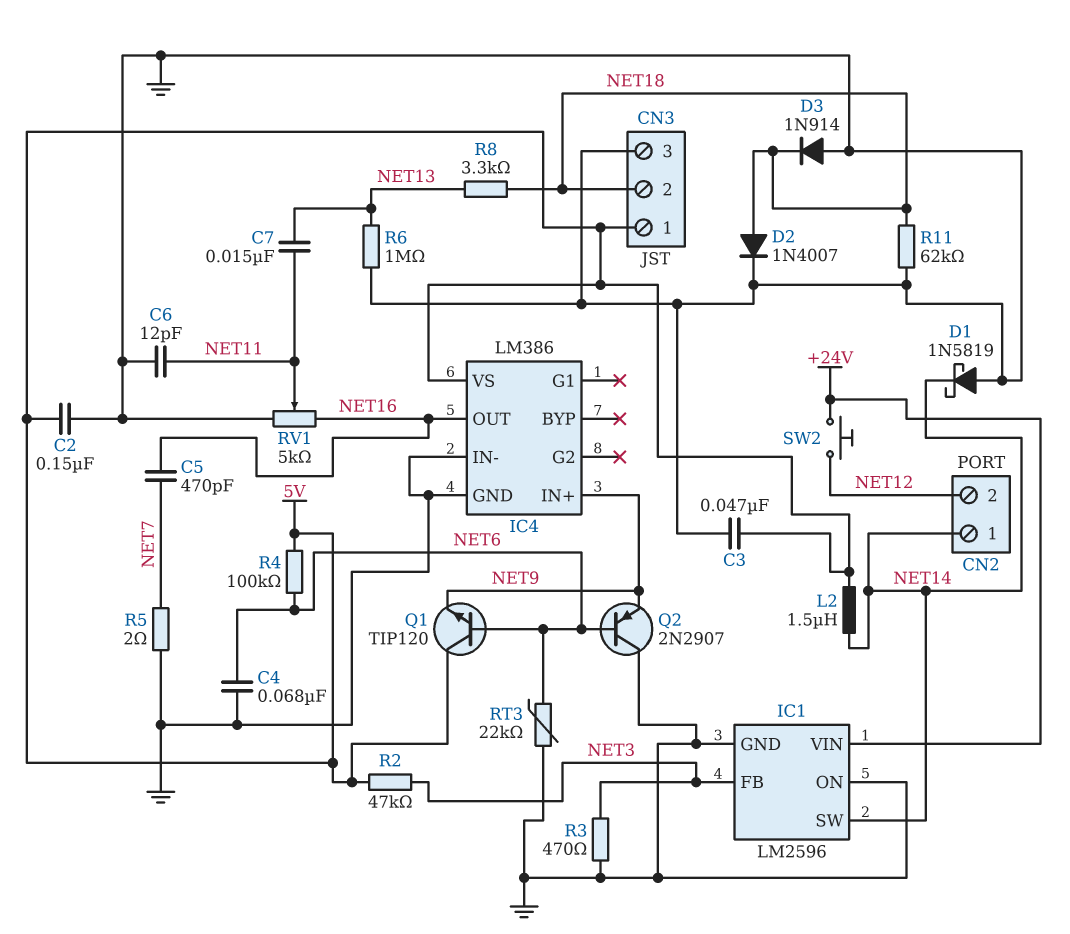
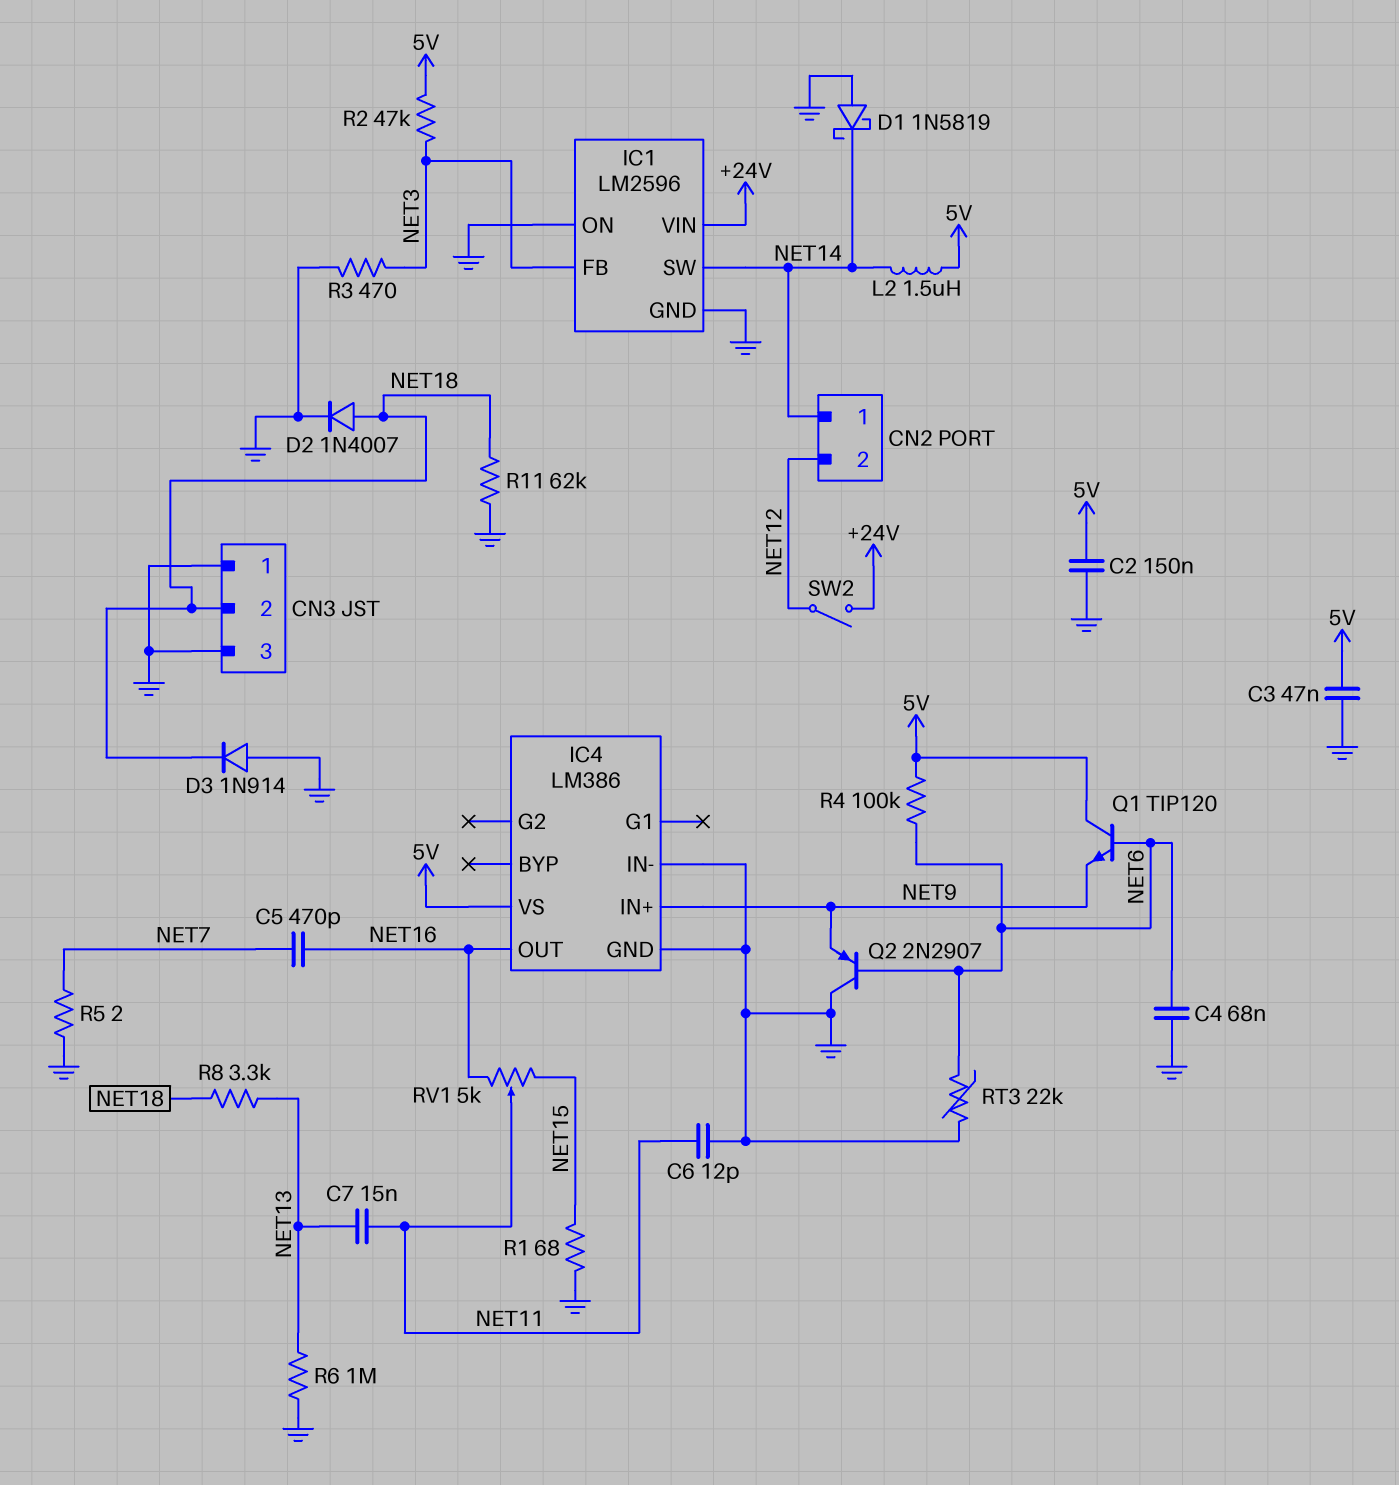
CN3 pin 1: 5V -> GND
R1: none -> 68 (GND, NET15)
RV1: 5k (GND, NET16, wiper NET11) -> 5k (NET15, NET16, wiper NET11)
SW2: button (+24V, NET12) -> switch (+24V, NET12)

